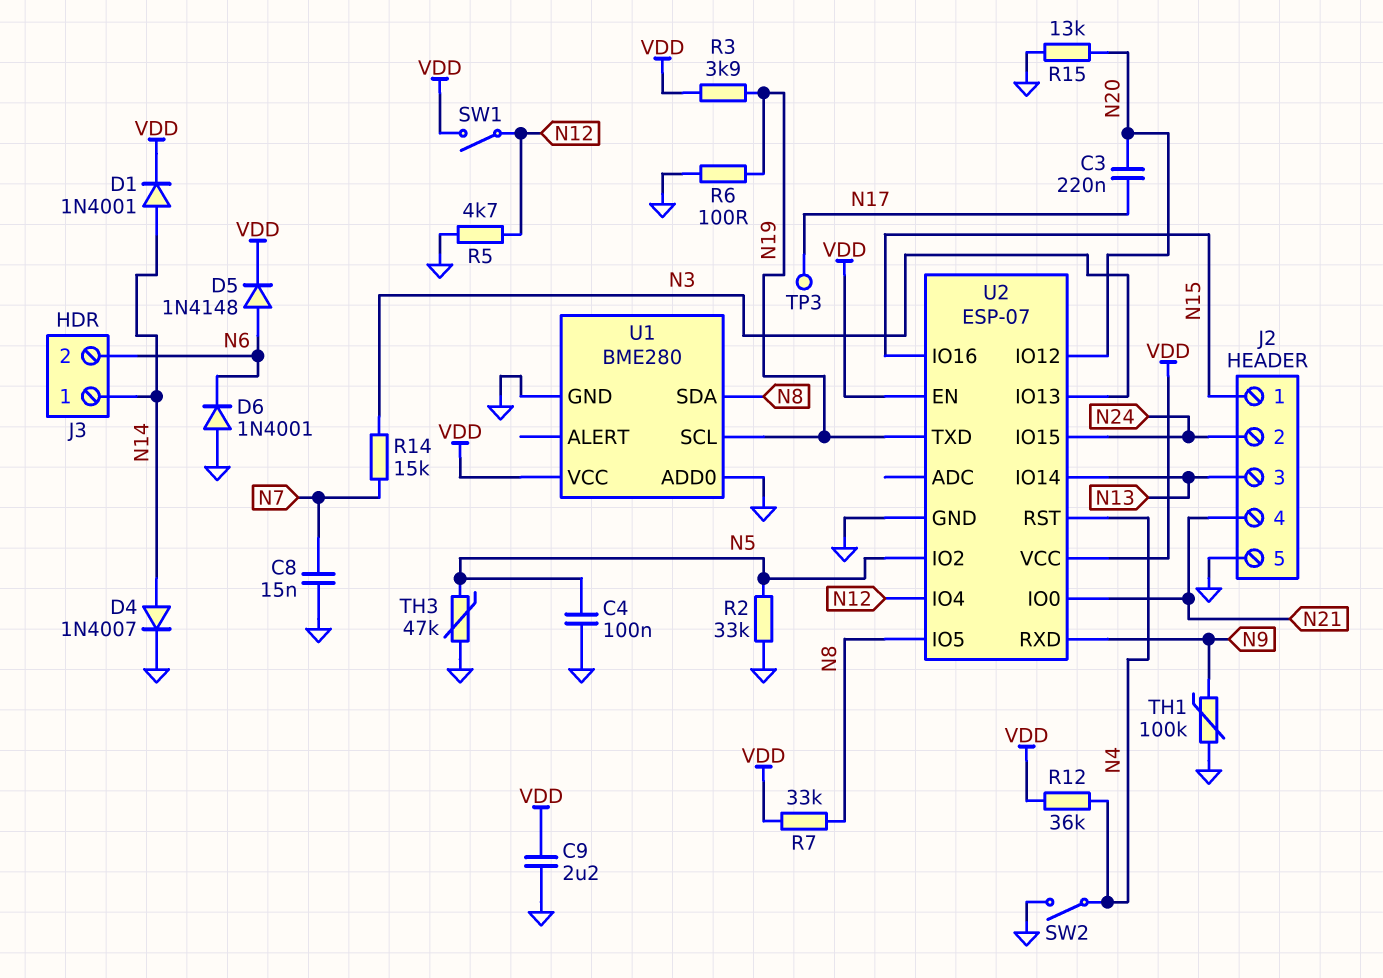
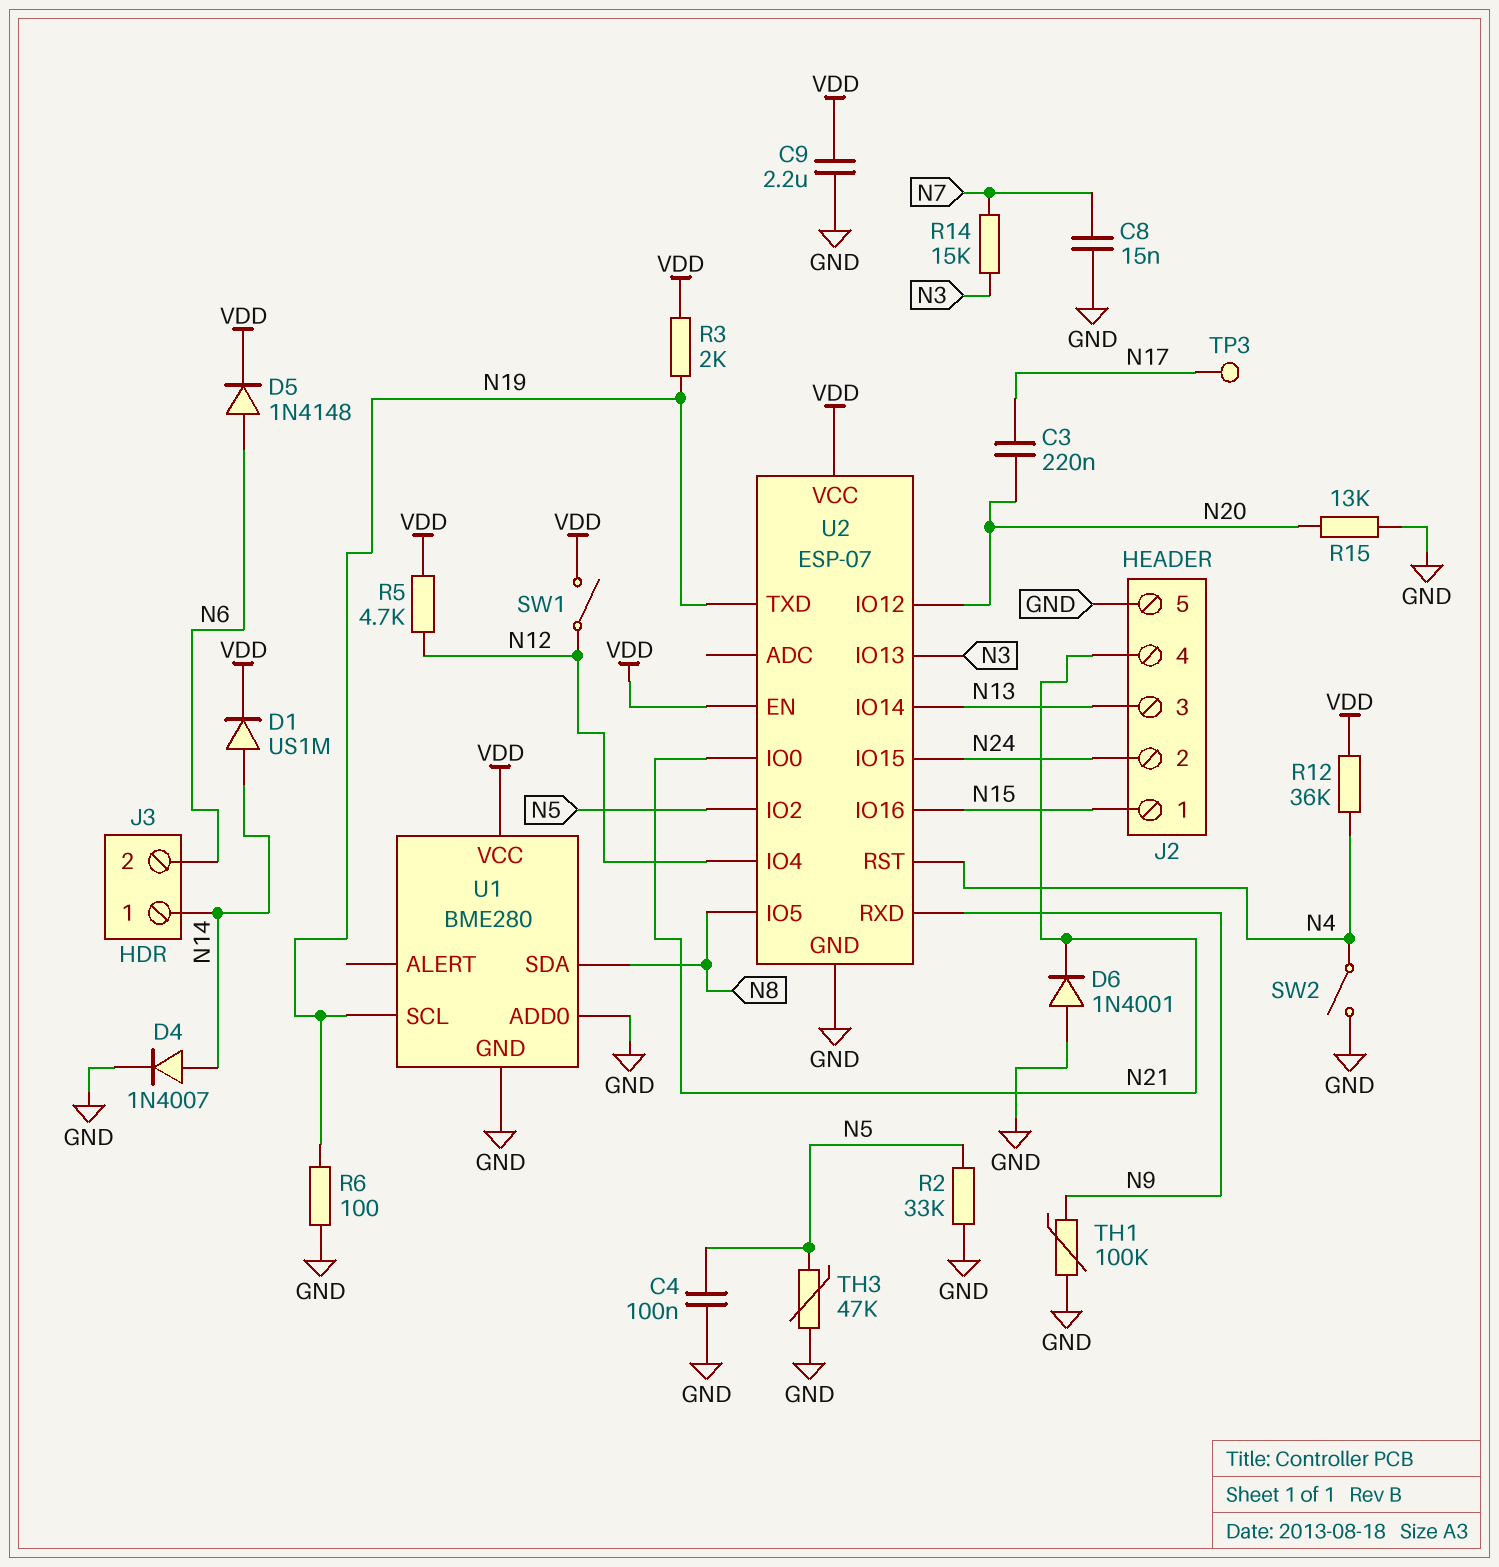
D1: diode 1N4001 (A N14, K VDD) -> diode US1M (A N14, K VDD)
D6: diode 1N4001 (A GND, K N6) -> diode 1N4001 (A GND, K N21)
R3: 3.9k (N19, VDD) -> 2k (N19, VDD)
R5: 4.7k (GND, N12) -> 4.7k (N12, VDD)
R7: 33k (N8, VDD) -> none

